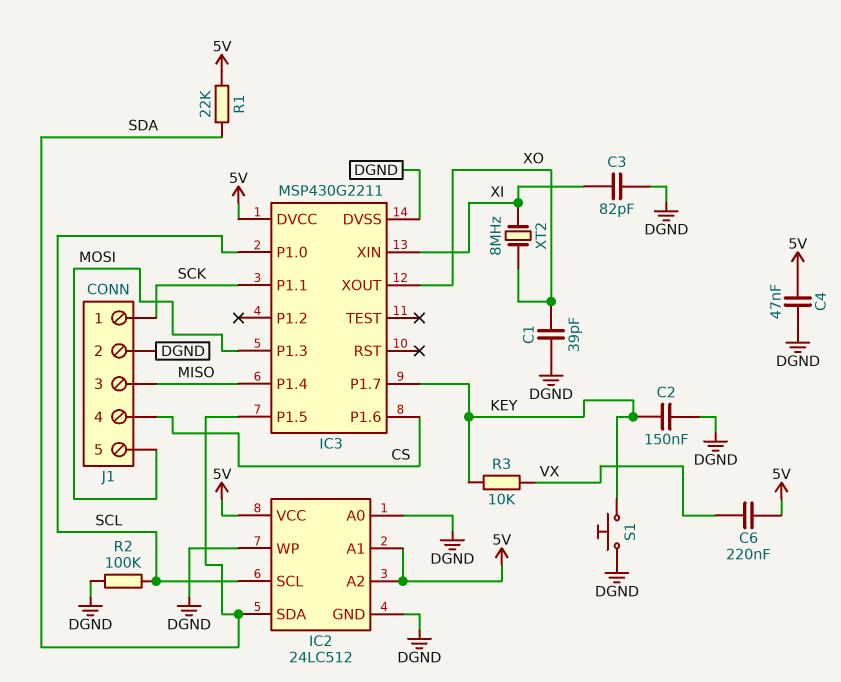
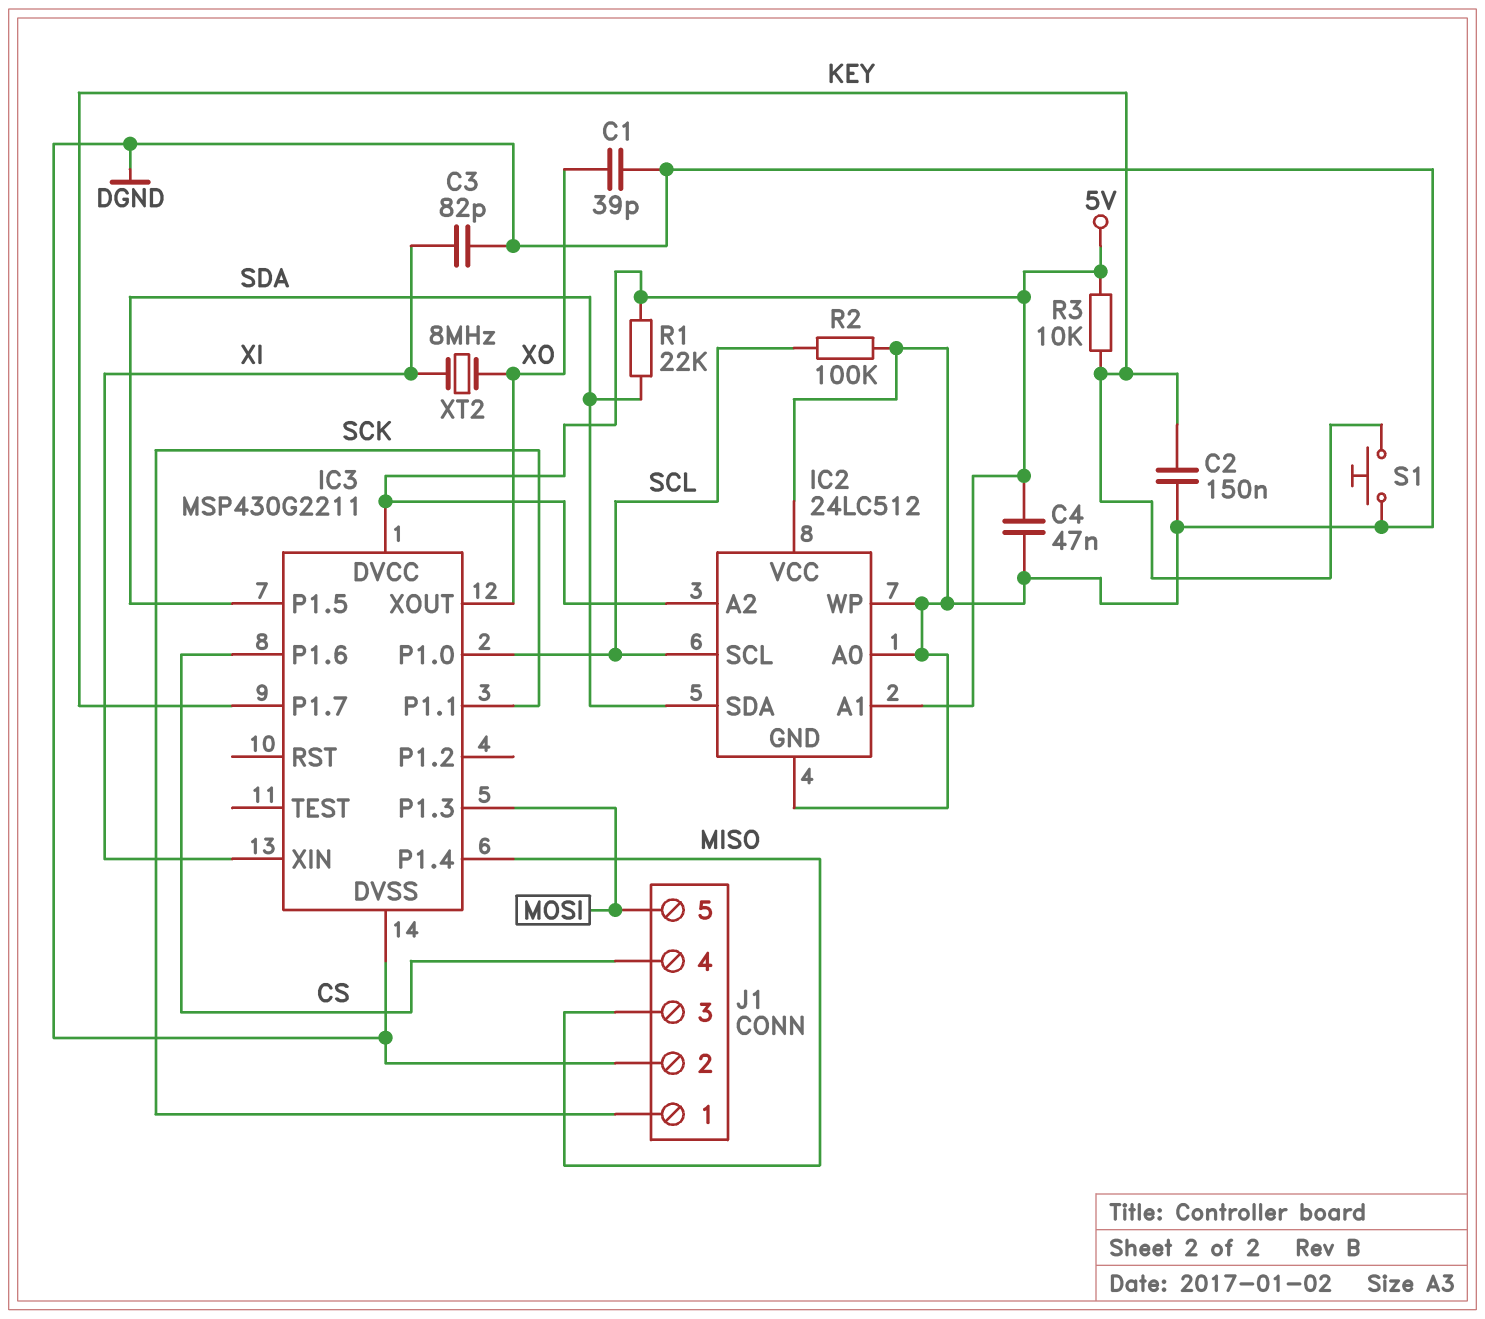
C6: 220nF (5V, VX) -> none
IC2 pin VCC: 5V -> DGND
R3: 10k (KEY, VX) -> 10k (5V, KEY)

